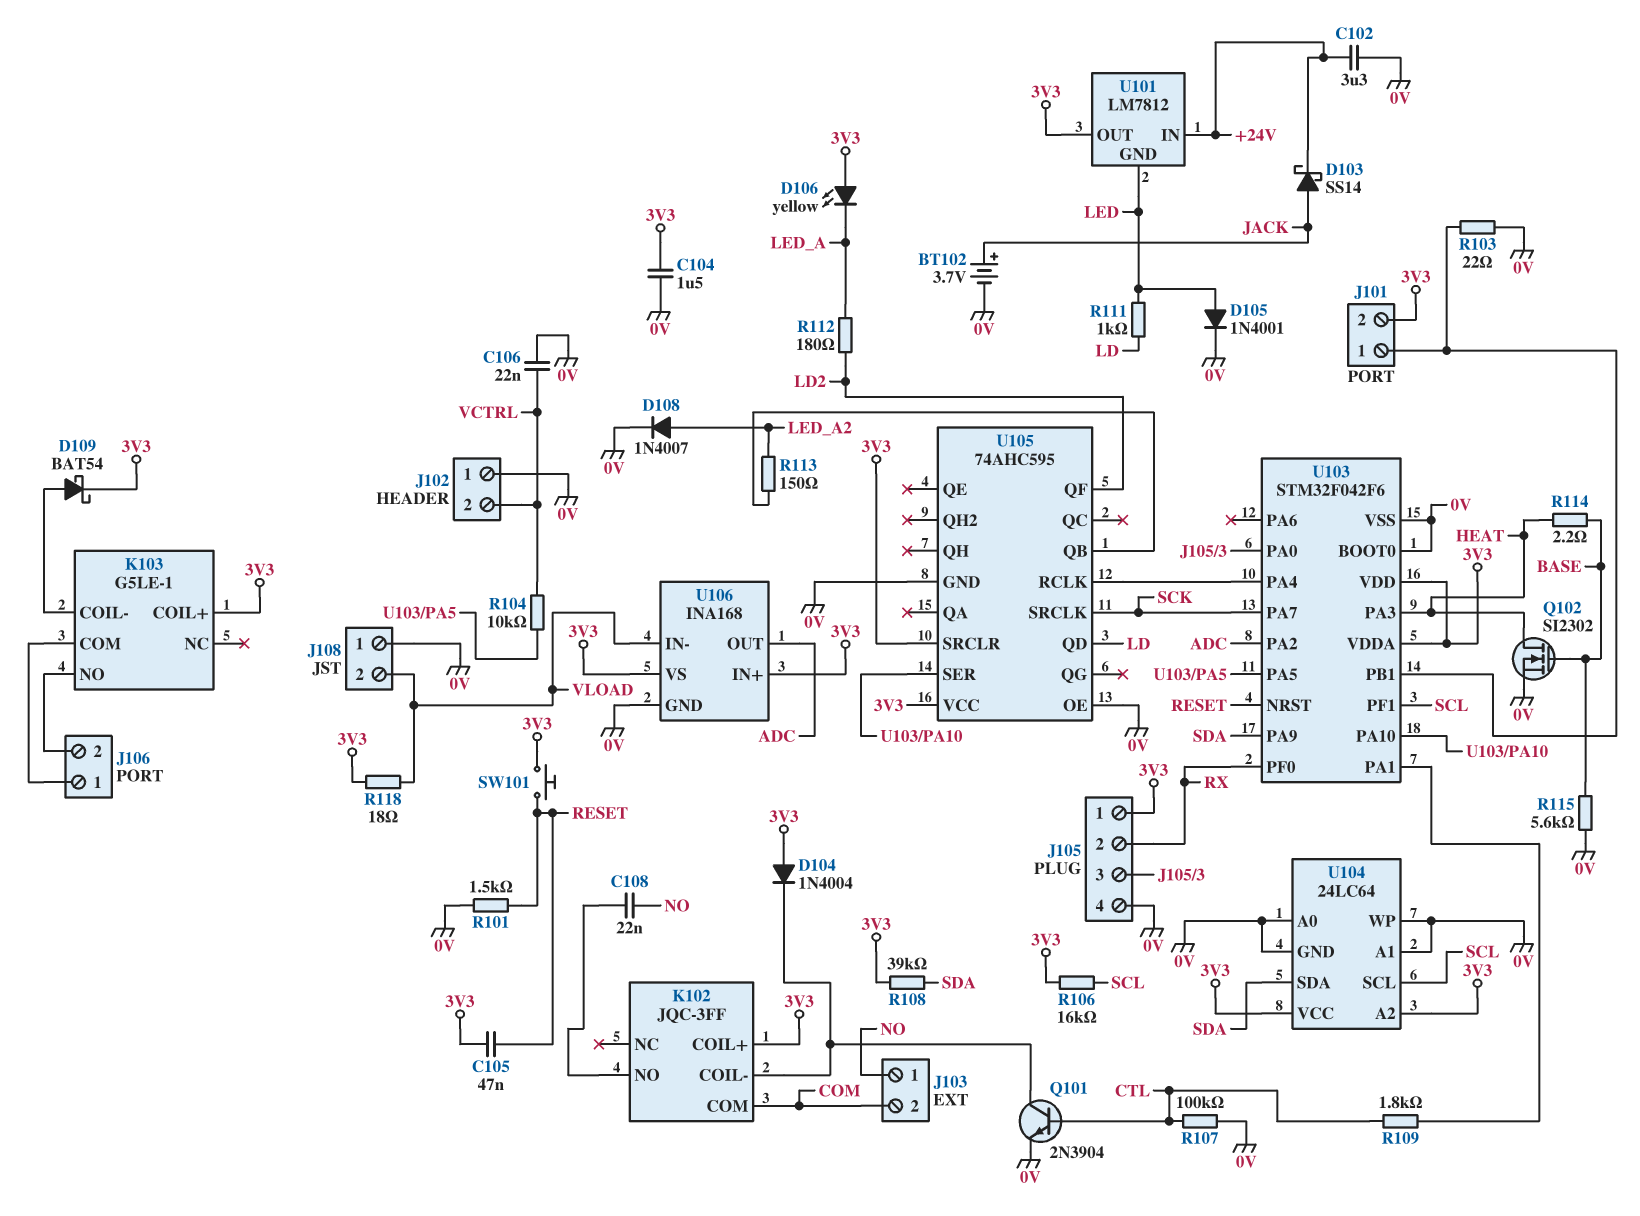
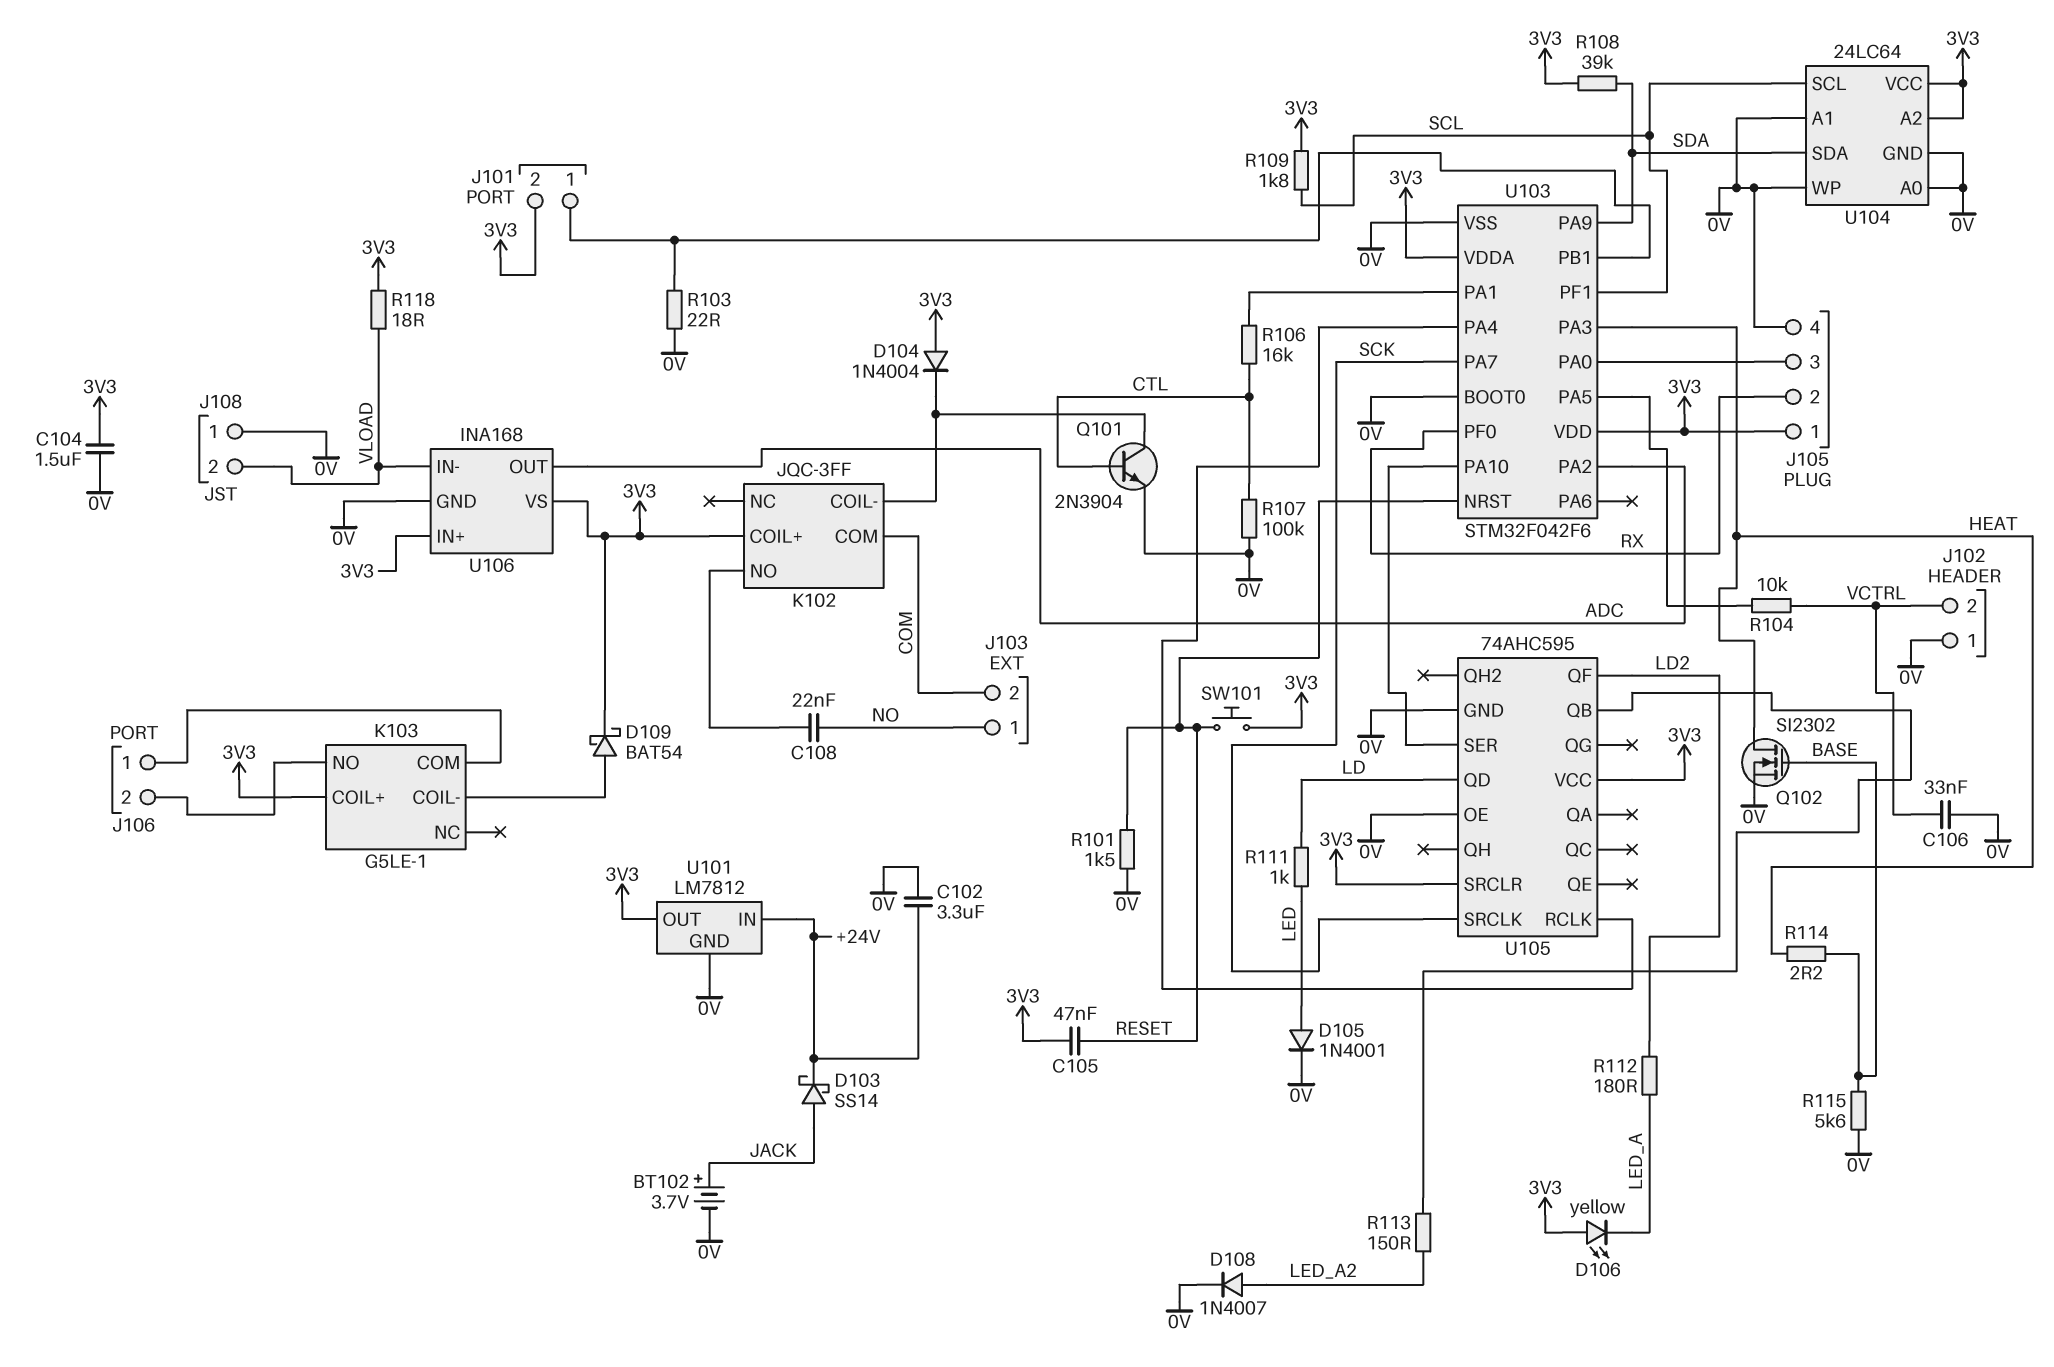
C106: 22nF (0V, VCTRL) -> 33nF (0V, VCTRL)
R106: 16k (3V3, SCL) -> 16k (CTL, U103/PA1)
R109: 1.8k (CTL, U103/PA1) -> 1.8k (3V3, SCL)
U101 pin GND: LED -> 0V

